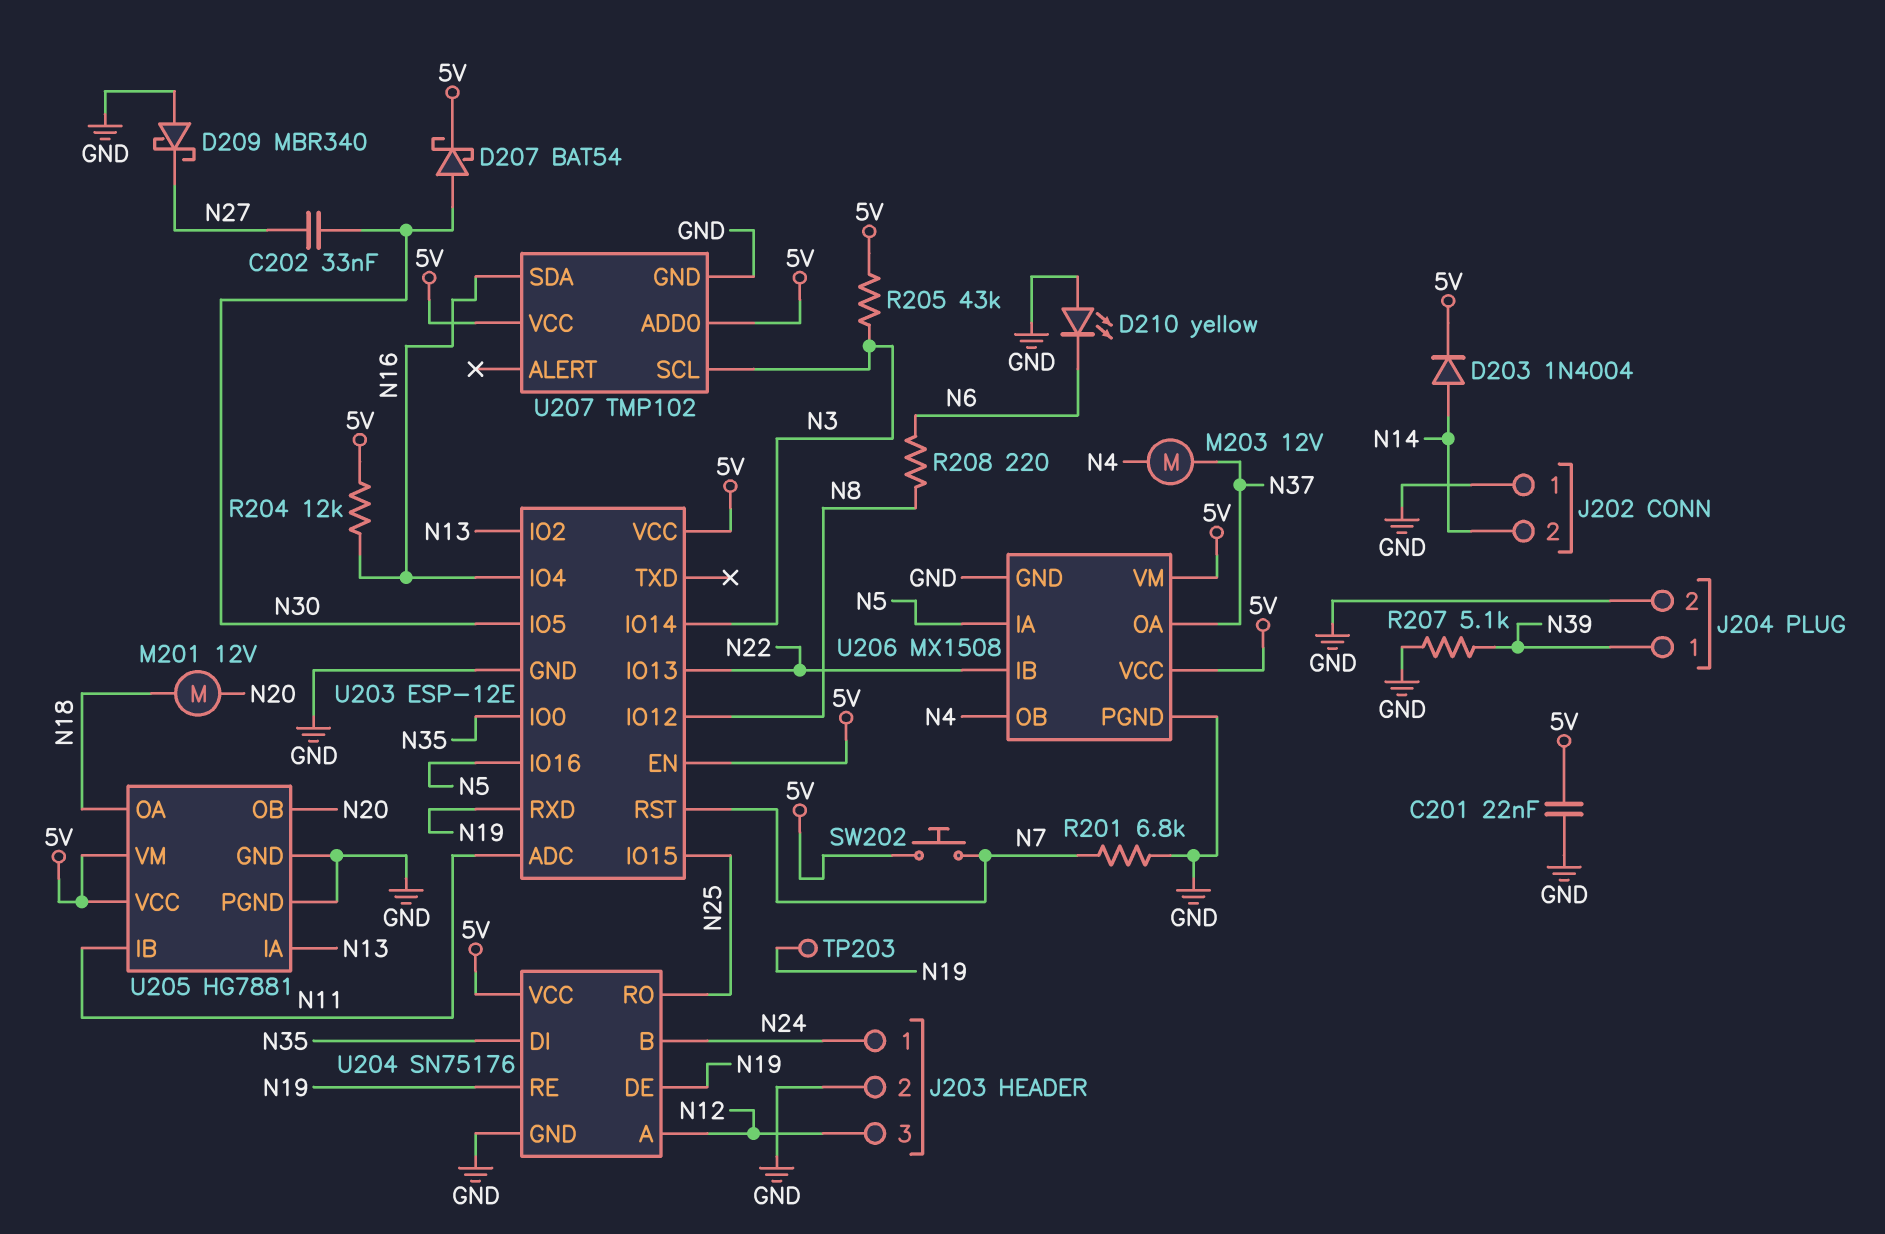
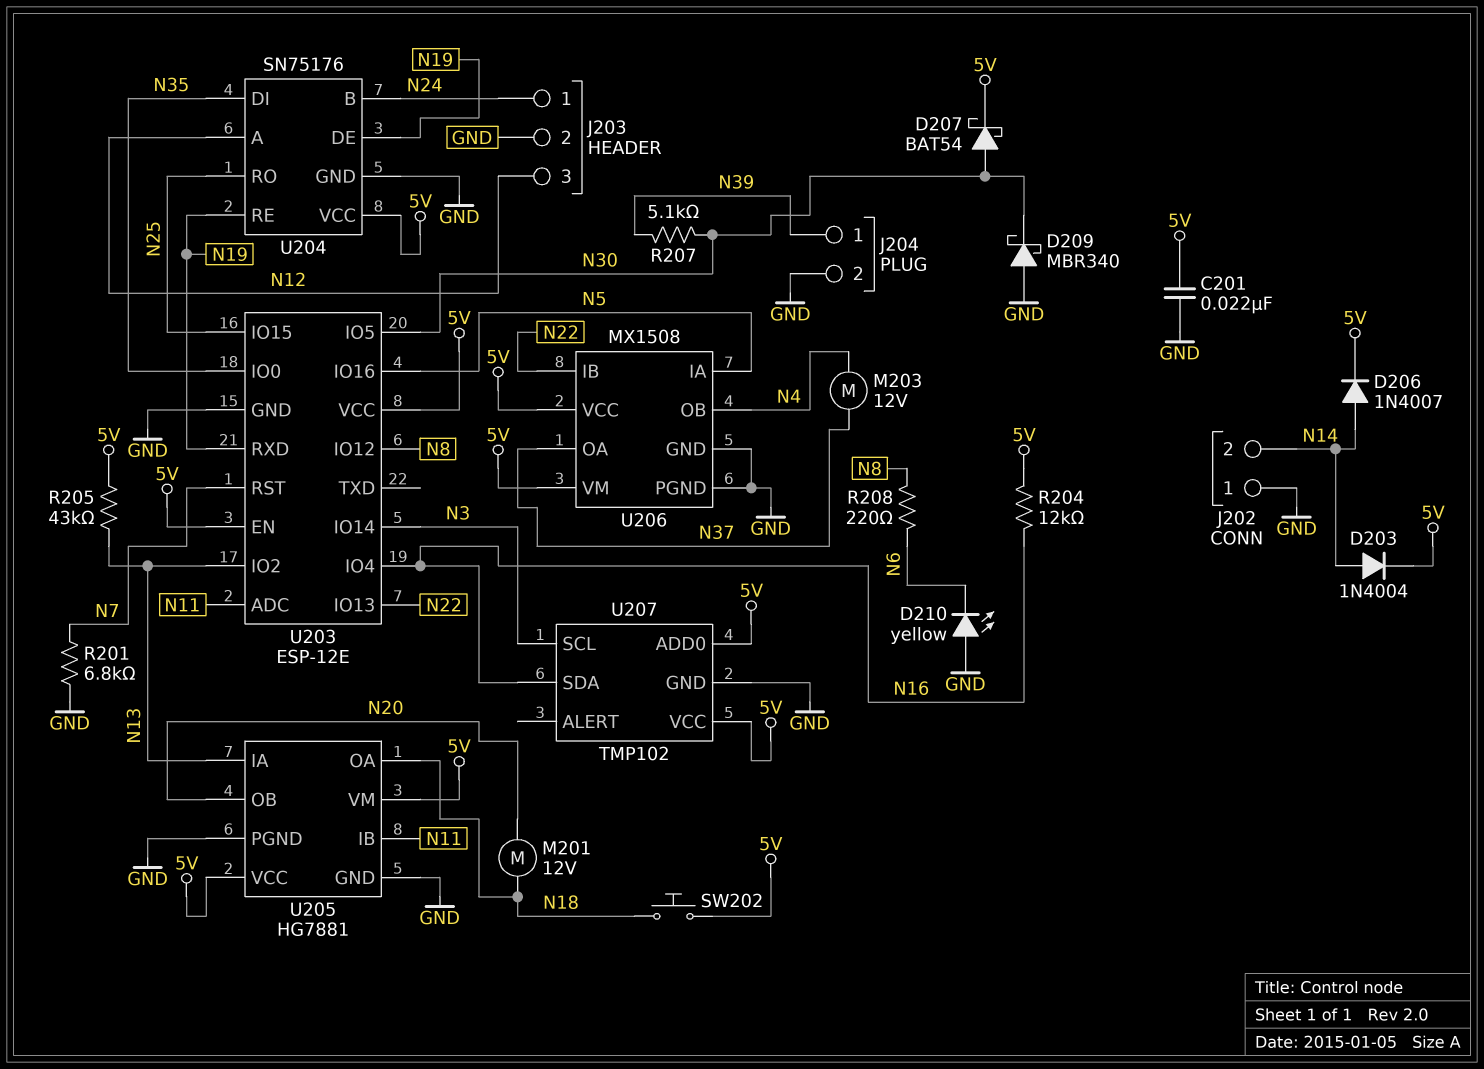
C202: 33nF (N27, N30) -> none
D206: none -> diode 1N4007 (A N14, K 5V)
D209: schottky MBR340 (A GND, K N27) -> schottky MBR340 (A GND, K N30)
R205: 43k (5V, N3) -> 43k (5V, N13)
R207: 5.1k (GND, N39) -> 5.1k (N30, N39)
SW202: button (5V, N7) -> button (5V, N18)
TP203: test point (N19) -> none

